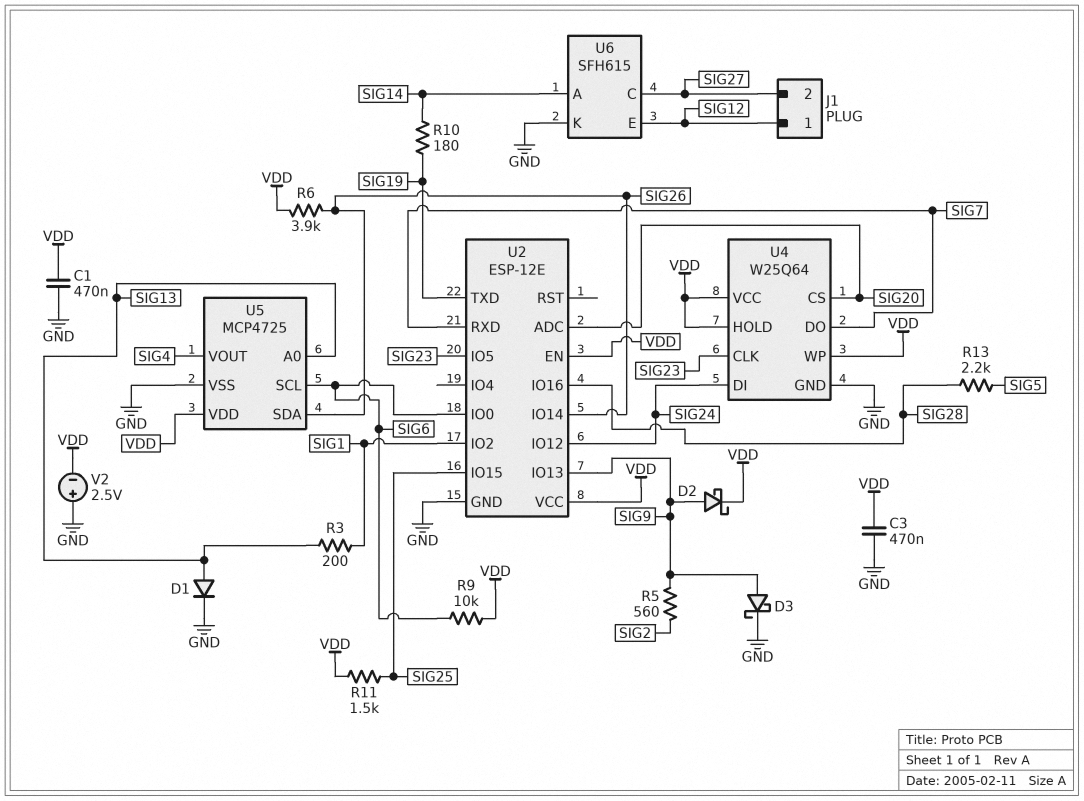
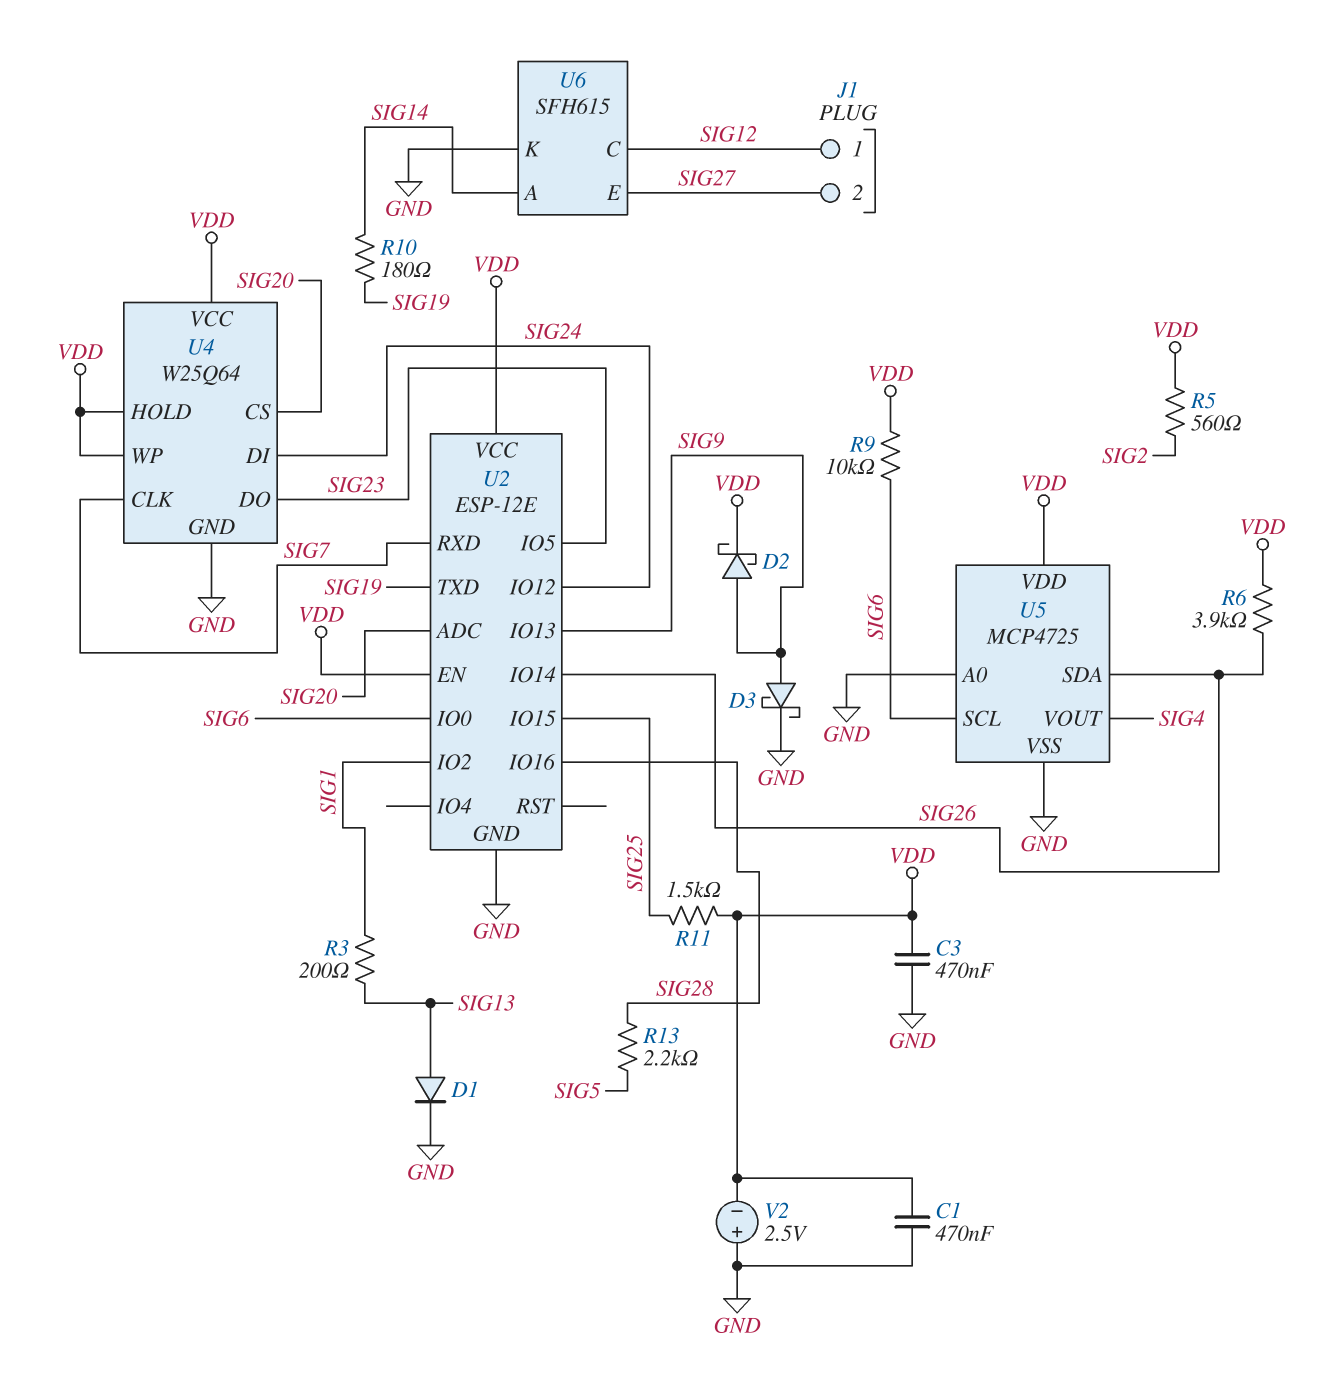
R5: 560 (SIG2, SIG9) -> 560 (SIG2, VDD)
U4 pin CLK: SIG23 -> SIG7
U4 pin DO: SIG7 -> SIG23
U5 pin A0: SIG13 -> GND
U6 pin C: SIG27 -> SIG12
U6 pin E: SIG12 -> SIG27

